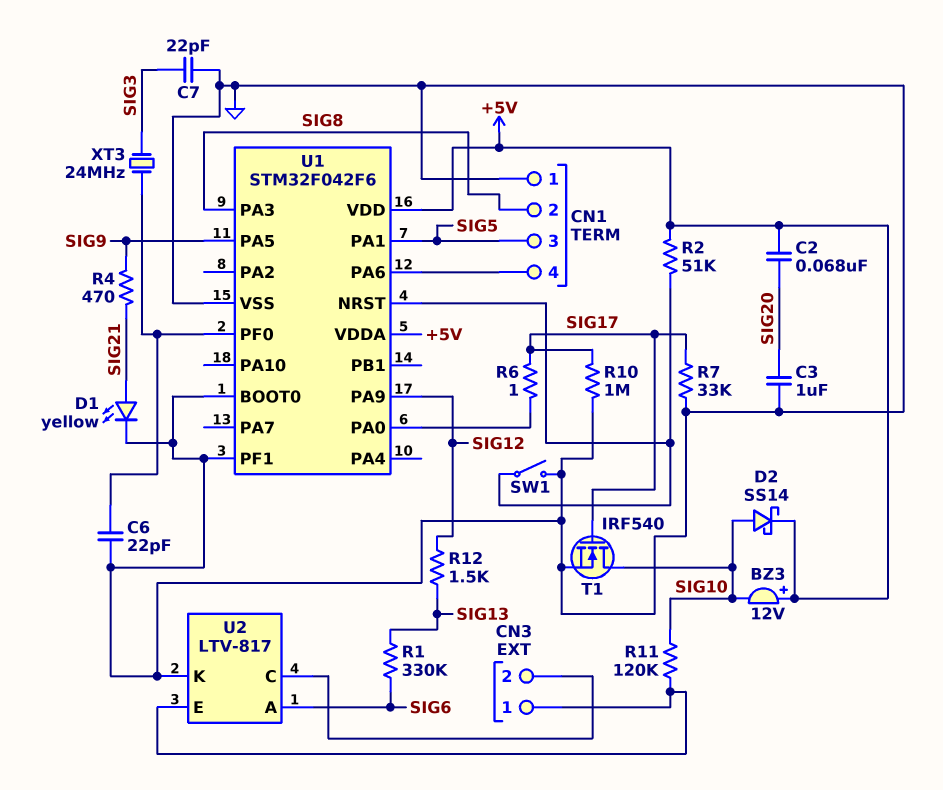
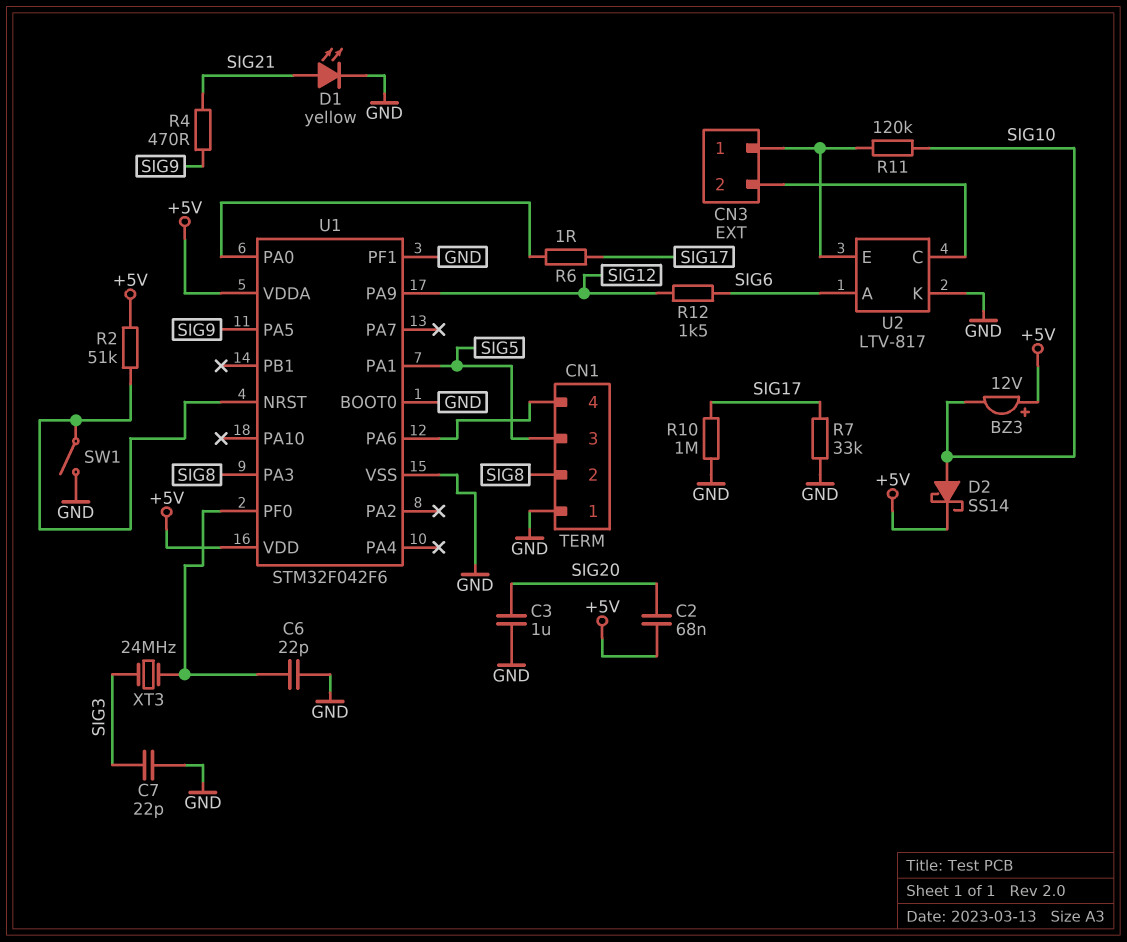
R1: 330k (SIG6, SIG13) -> none
R12: 1.5k (SIG12, SIG13) -> 1.5k (SIG6, SIG12)
T1: NMOS IRF540 (G SIG17, D SIG10, S GND) -> none

